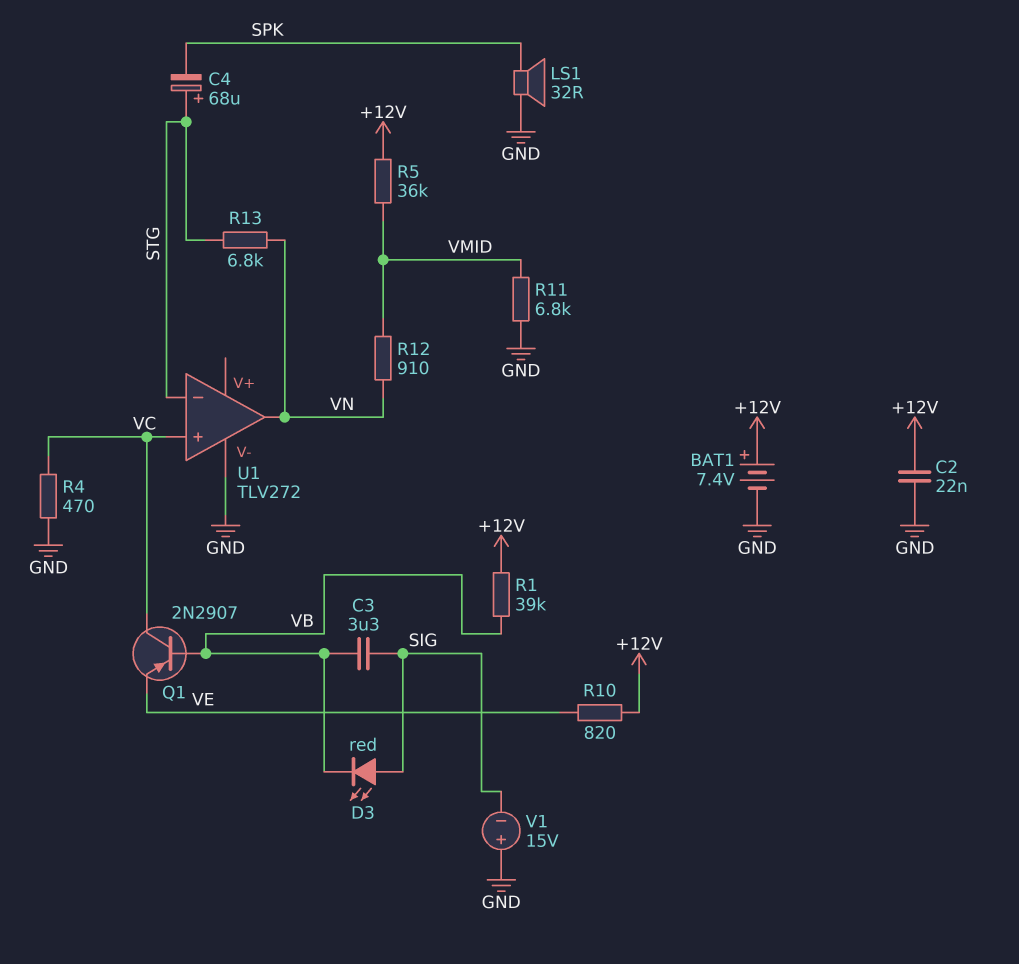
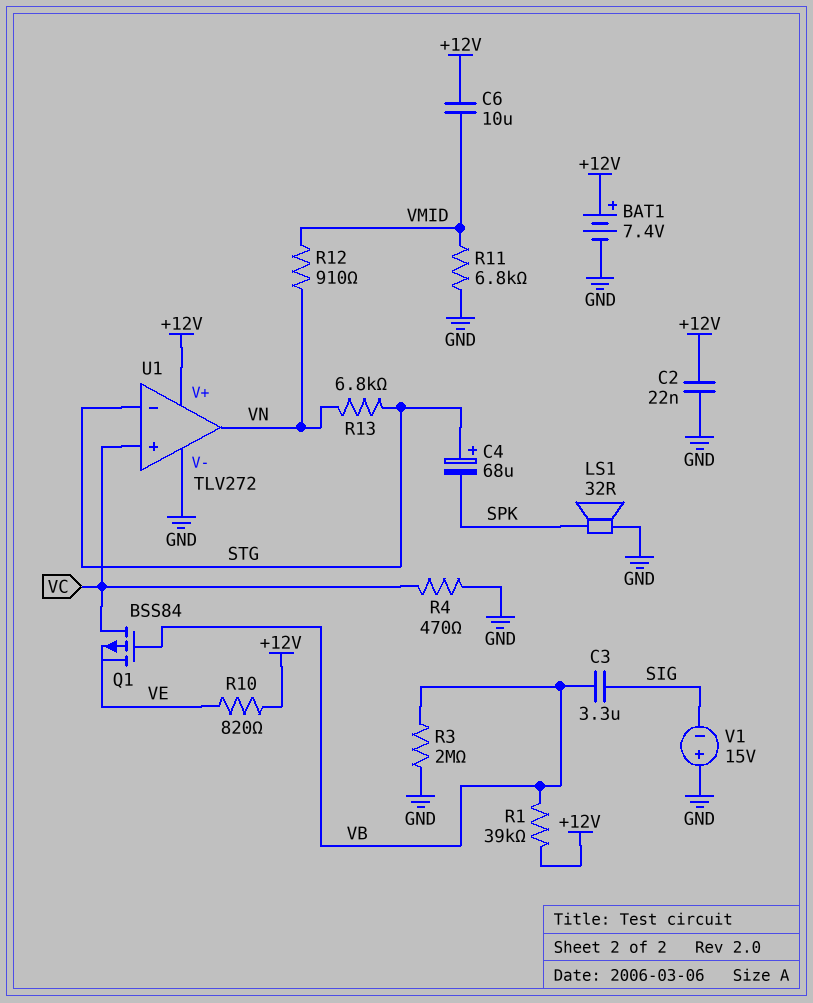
C6: none -> 10uF (+12V, VMID)
D3: LED red (A SIG, K VB) -> none
Q1: PNP 2N2907 (B VB, C VC, E VE) -> PMOS BSS84 (G VB, D VC, S VE)
R3: none -> 2M (GND, VB)
R5: 36k (+12V, VMID) -> none
U1 pin V+: none -> +12V

